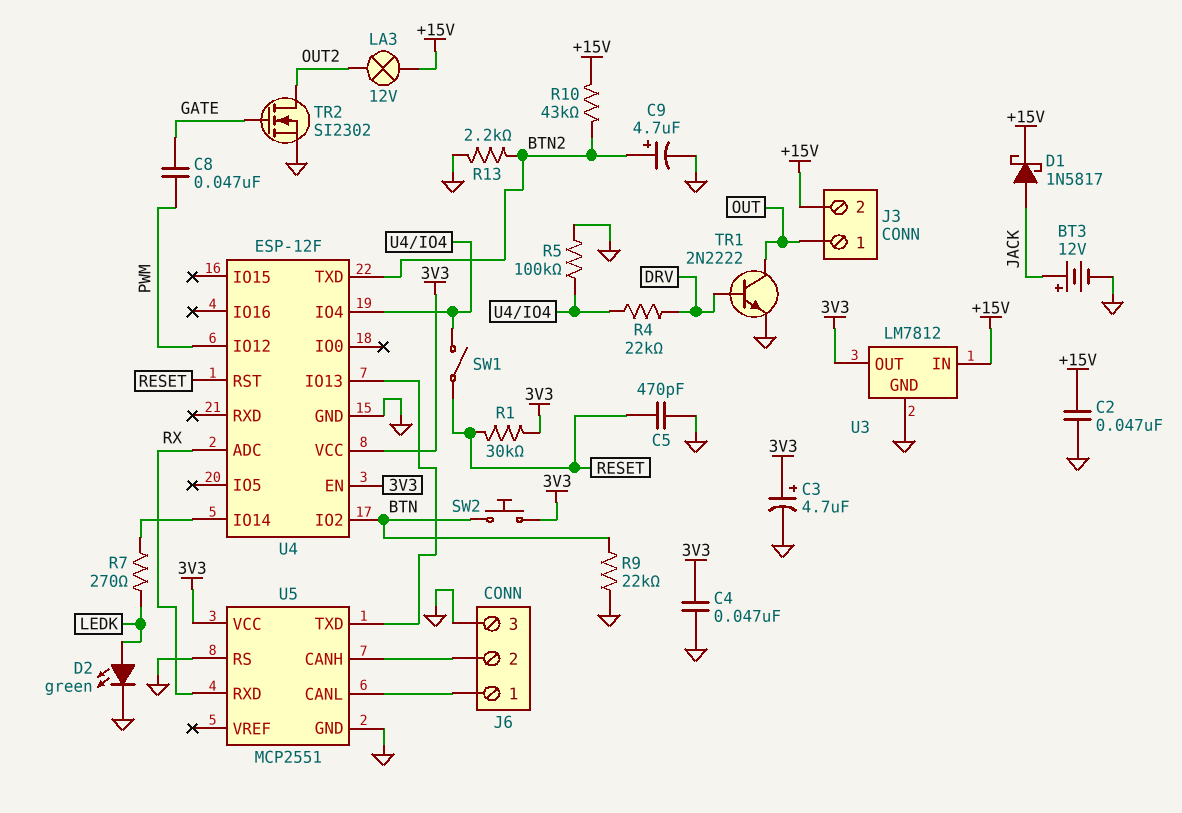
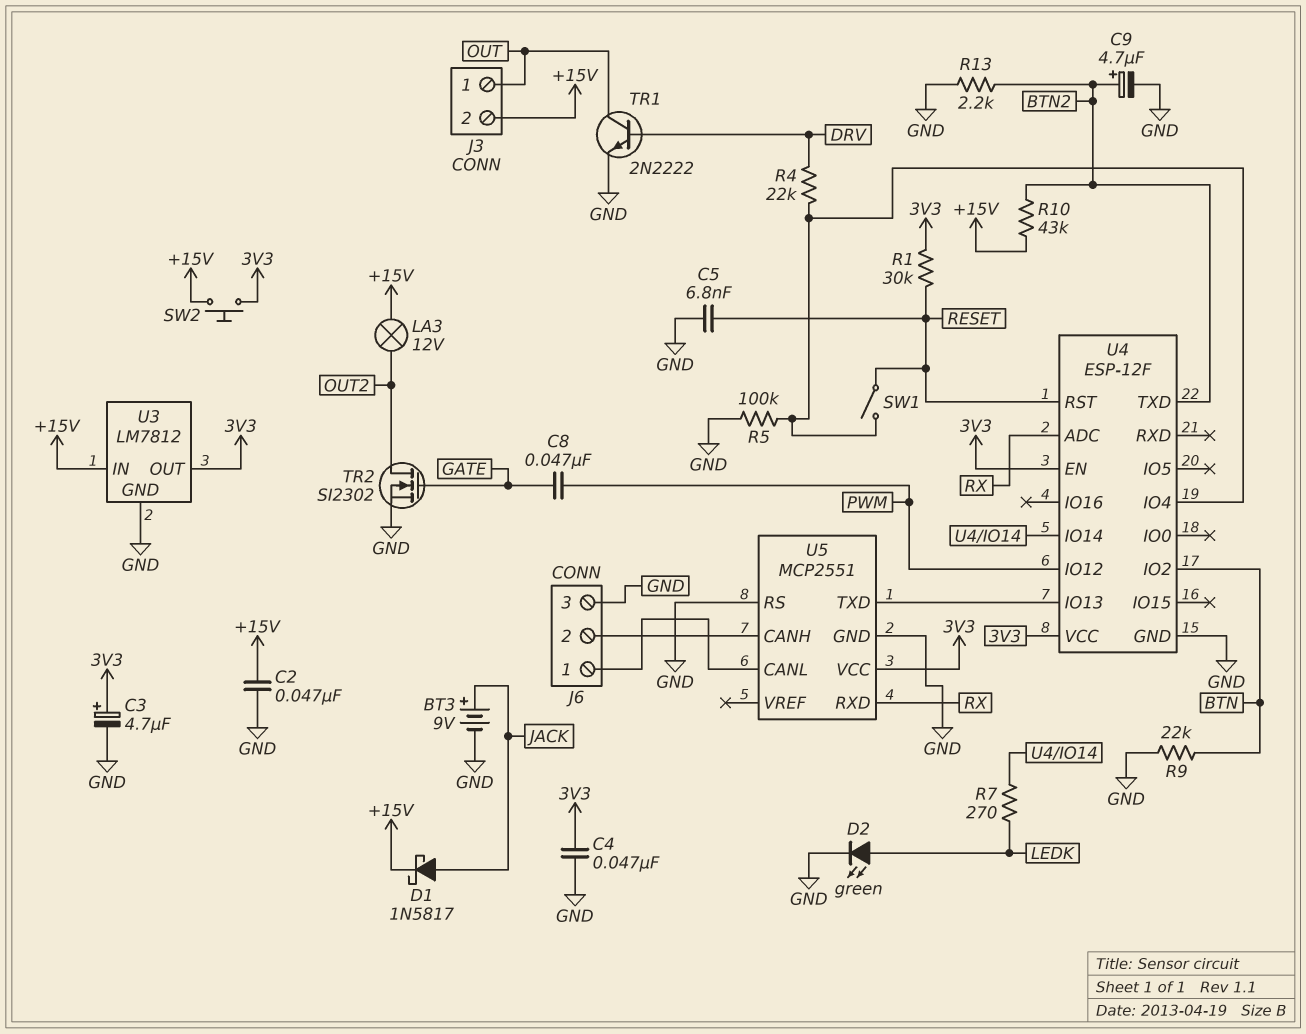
BT3: 12V (plus JACK, minus GND) -> 9V (plus JACK, minus GND)
C5: 470pF (GND, RESET) -> 6.8nF (GND, RESET)
SW2: button (3V3, BTN) -> button (+15V, 3V3)

